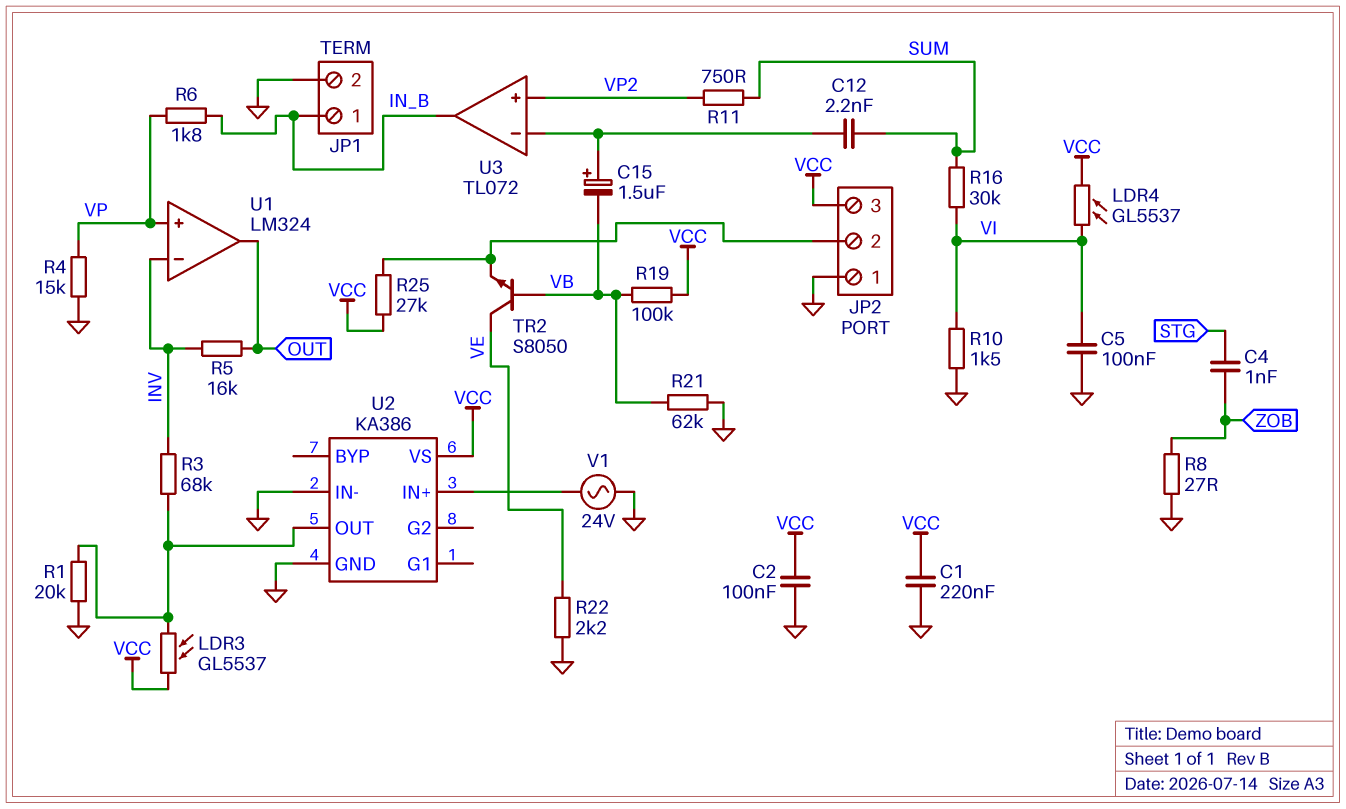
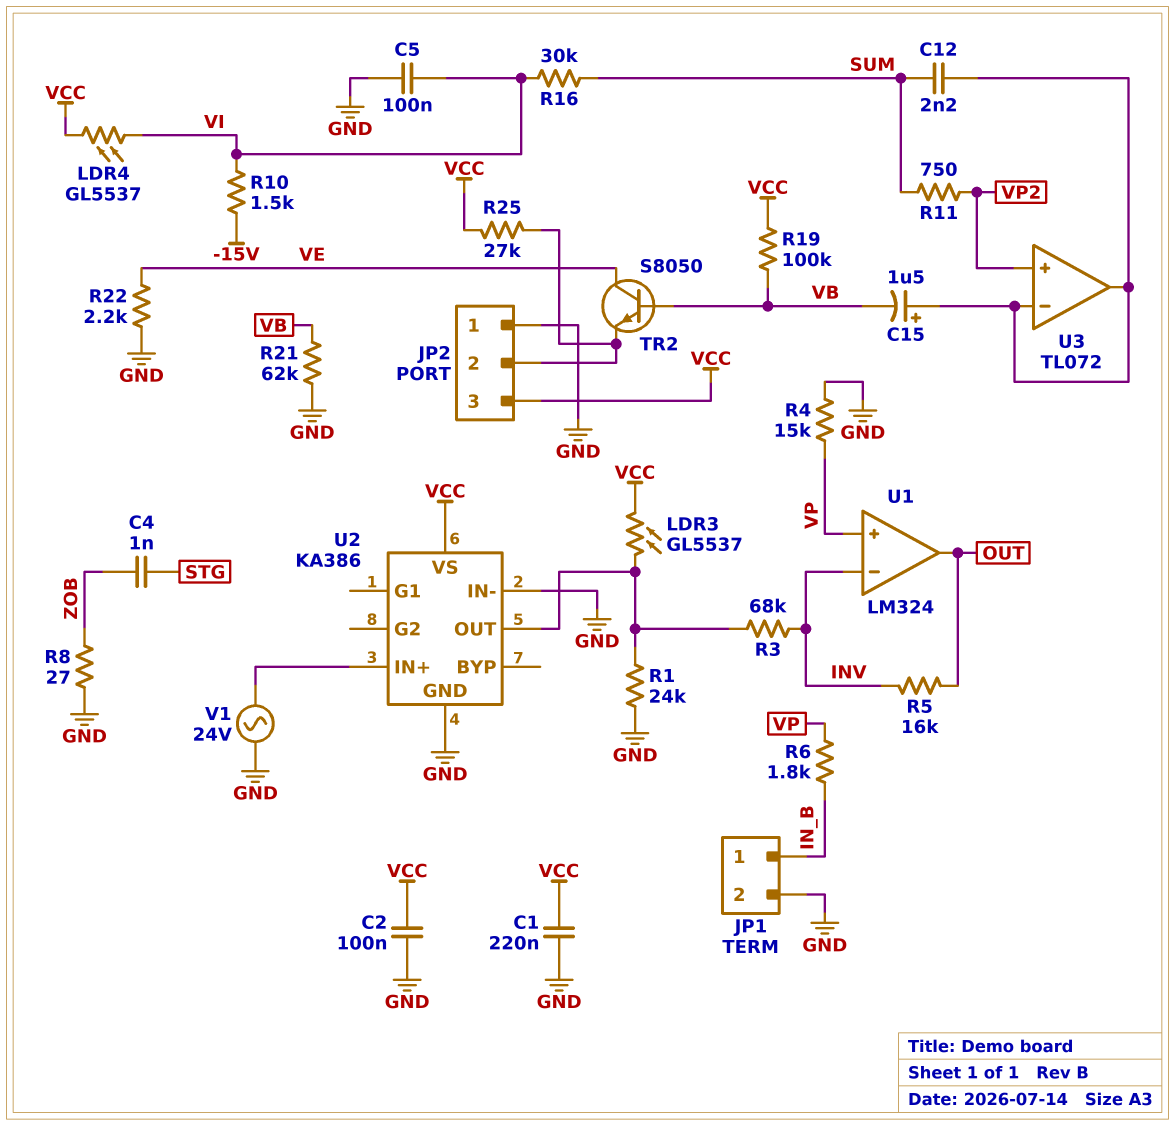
R1: 20k (GND, U2/OUT) -> 24k (GND, U2/OUT)
R10: 1.5k (GND, VI) -> 1.5k (-15V, VI)
U3 pin out: IN_B -> U3/in-

